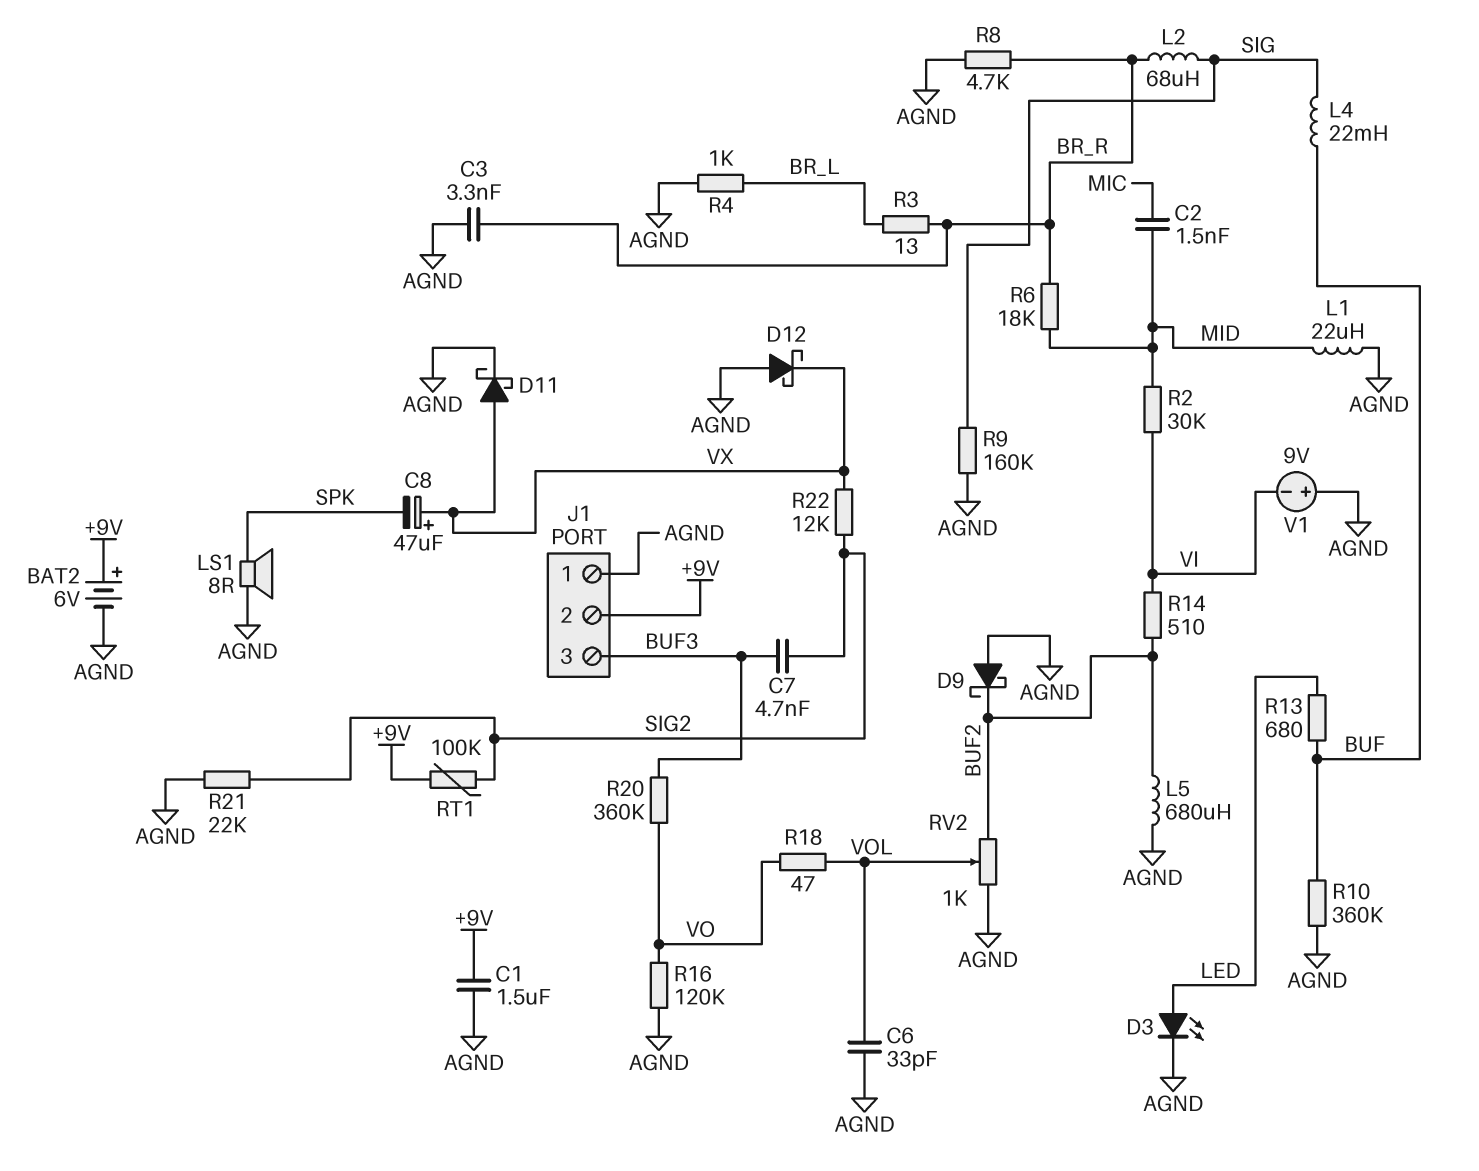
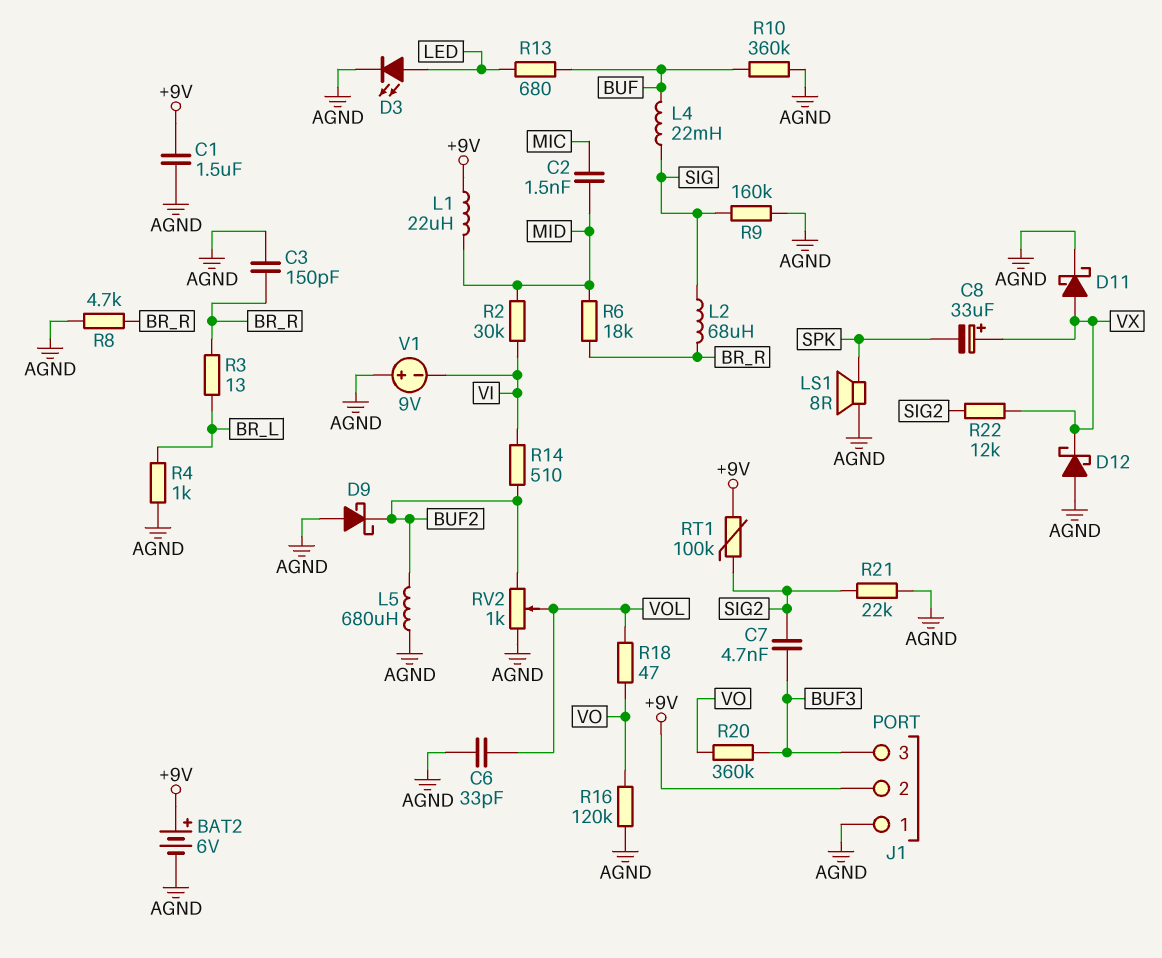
C3: 3.3nF (AGND, BR_R) -> 150pF (AGND, BR_R)
C8: 47uF (plus VX, minus SPK) -> 33uF (plus VX, minus SPK)
L1: 22uH (AGND, MID) -> 22uH (+9V, MID)

